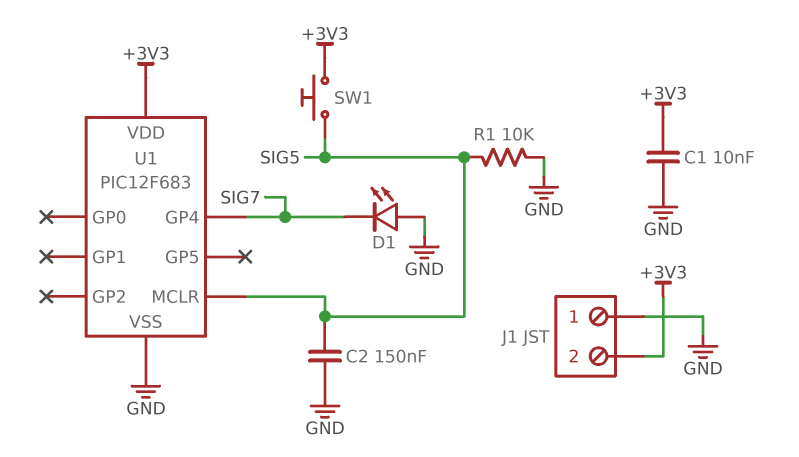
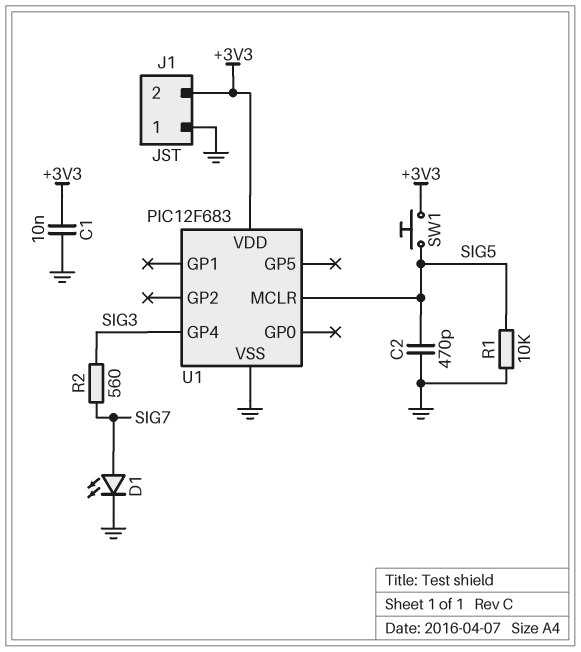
C2: 150nF (GND, SIG5) -> 470pF (GND, SIG5)
D1: LED (A GND, K SIG7) -> LED (A SIG7, K GND)
R2: none -> 560 (SIG3, SIG7)
U1 pin GP4: SIG7 -> SIG3

